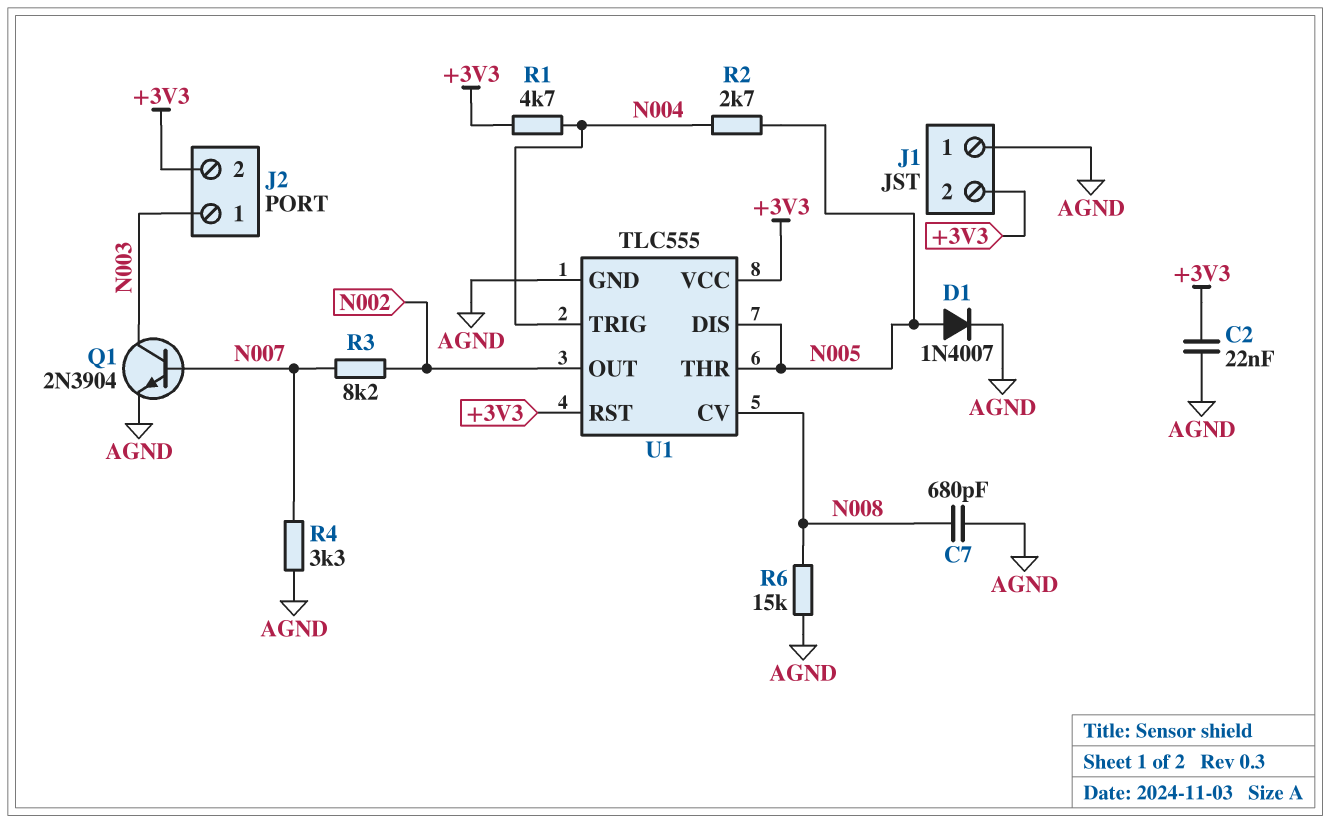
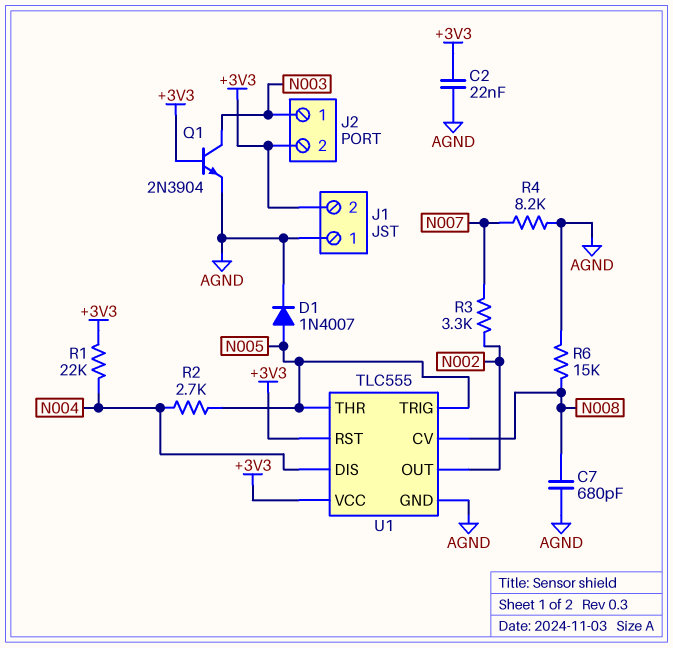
Q1: NPN 2N3904 (B N007, C N003, E AGND) -> NPN 2N3904 (B +3V3, C N003, E AGND)
R1: 4.7k (+3V3, N004) -> 22k (+3V3, N004)
R3: 8.2k (N002, N007) -> 3.3k (N002, N007)
R4: 3.3k (AGND, N007) -> 8.2k (AGND, N007)
U1 pin DIS: N005 -> N004
U1 pin TRIG: N004 -> N005

